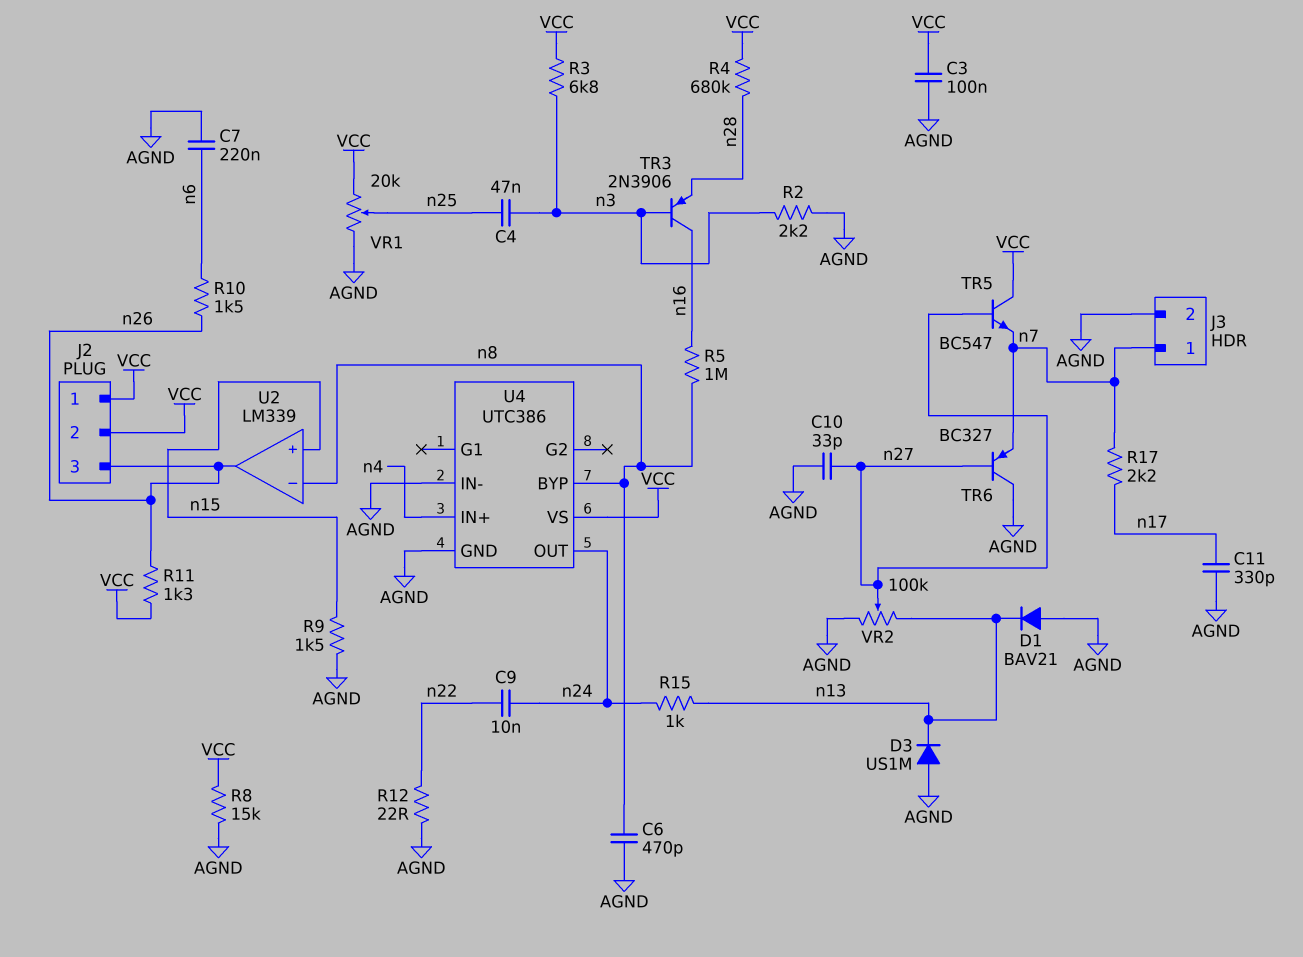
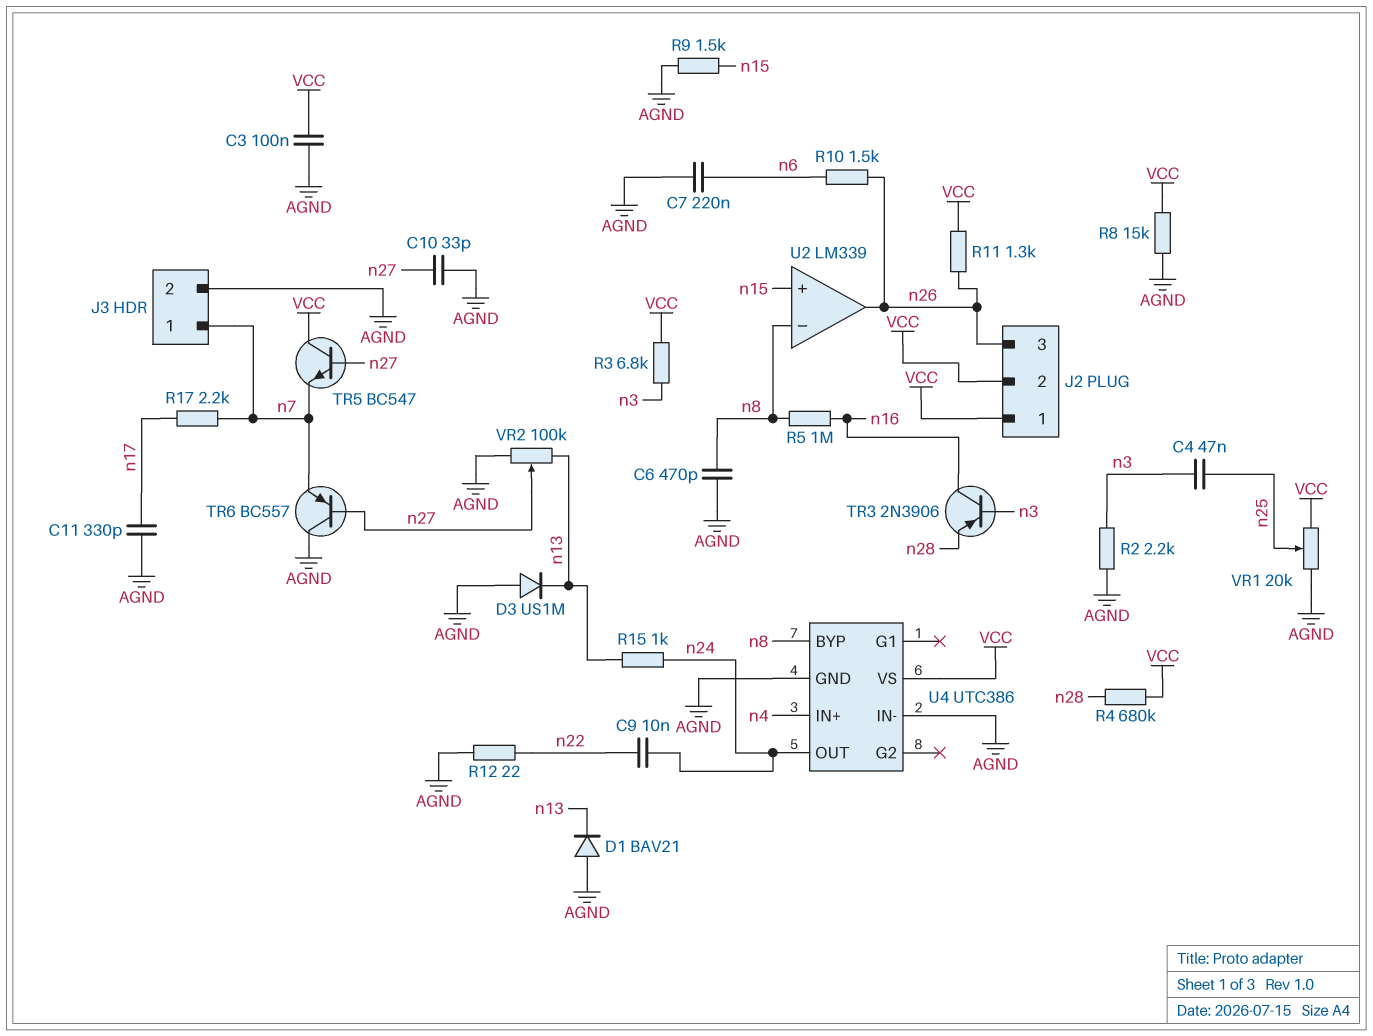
TR6: PNP BC327 (B n27, C AGND, E n7) -> PNP BC557 (B n27, C AGND, E n7)

